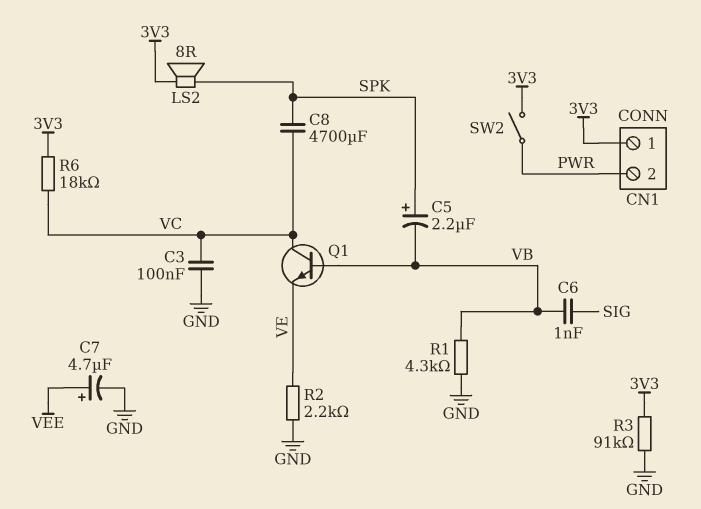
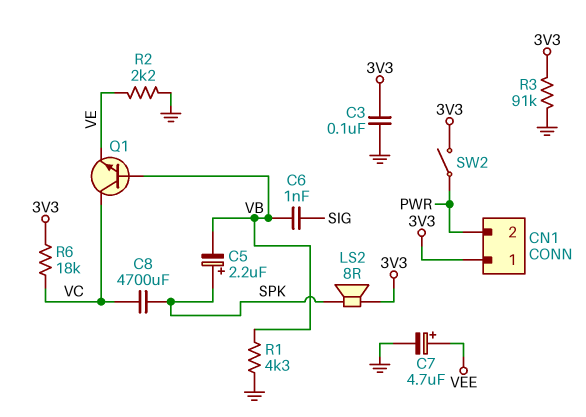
C3: 100nF (GND, VC) -> 100nF (3V3, GND)

